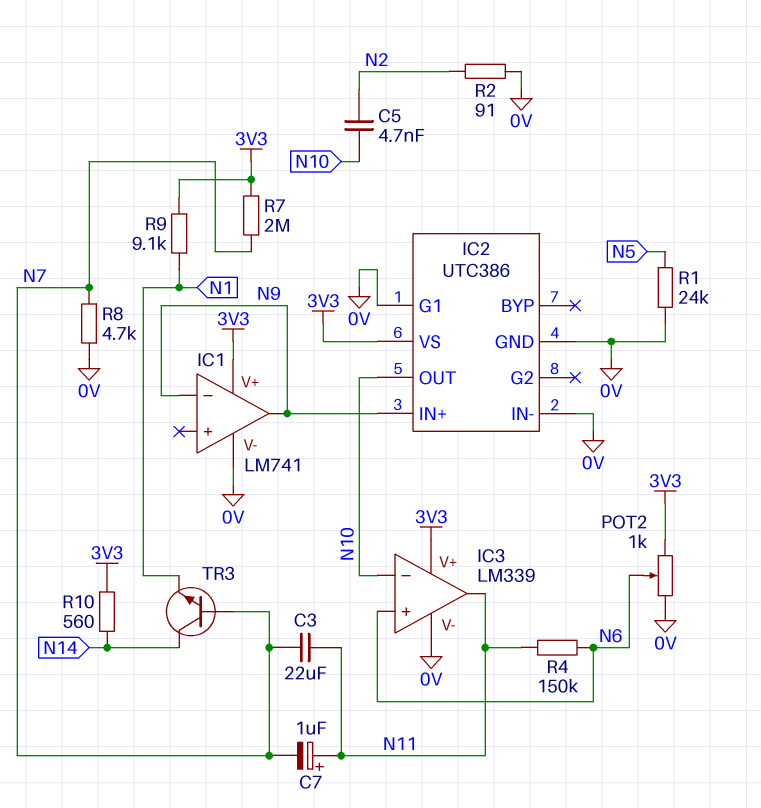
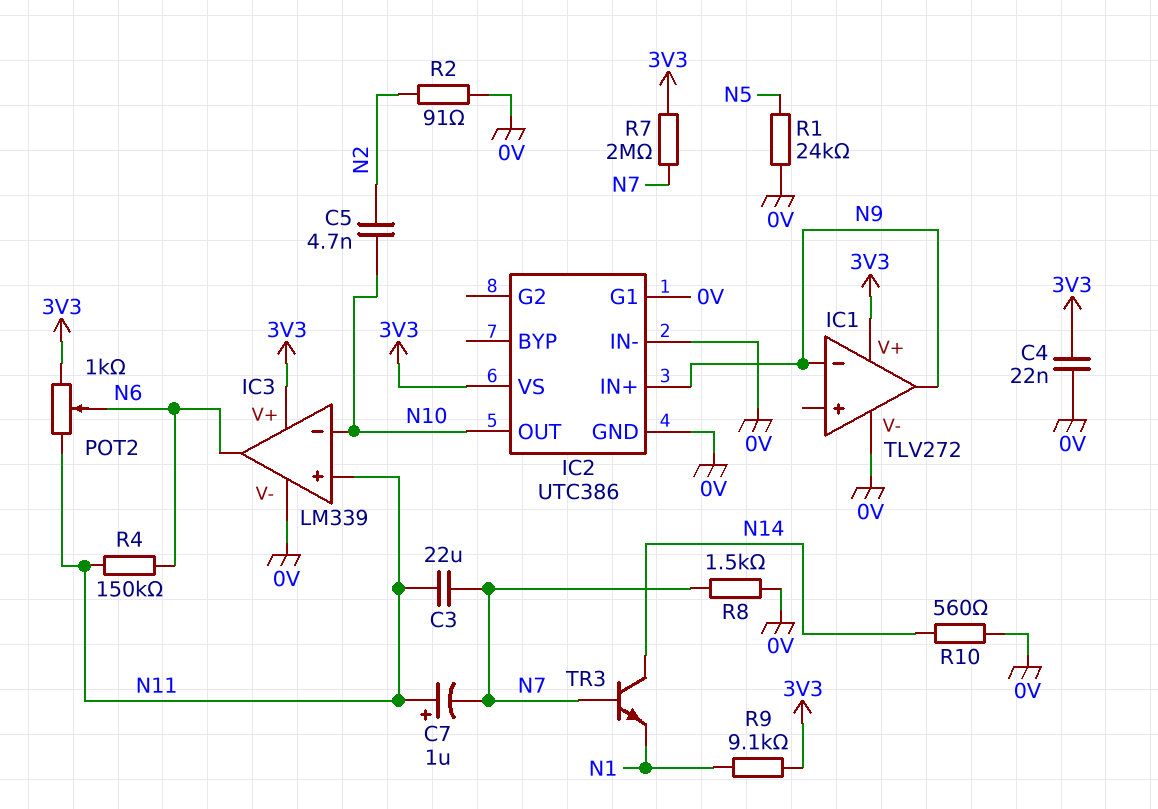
C4: none -> 22nF (0V, 3V3)
IC1: LM741 -> TLV272
IC3 pin in+: N6 -> N11
IC3 pin out: N11 -> N6
POT2: 1k (0V, 3V3, wiper N6) -> 1k (3V3, N11, wiper N6)
R8: 4.7k (0V, N7) -> 1.5k (0V, N7)
R10: 560 (3V3, N14) -> 560 (0V, N14)

